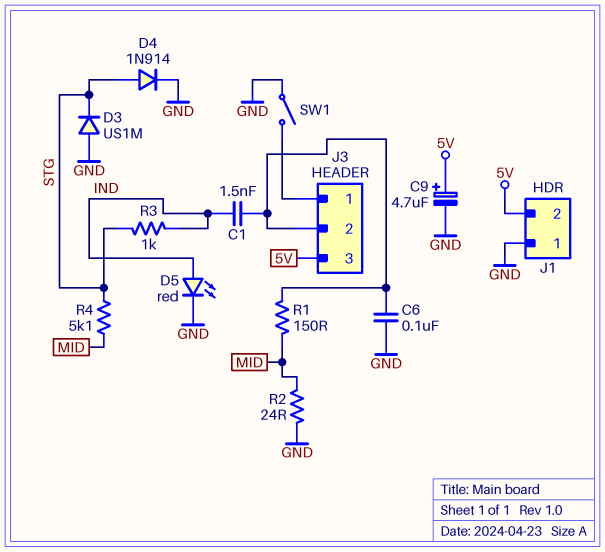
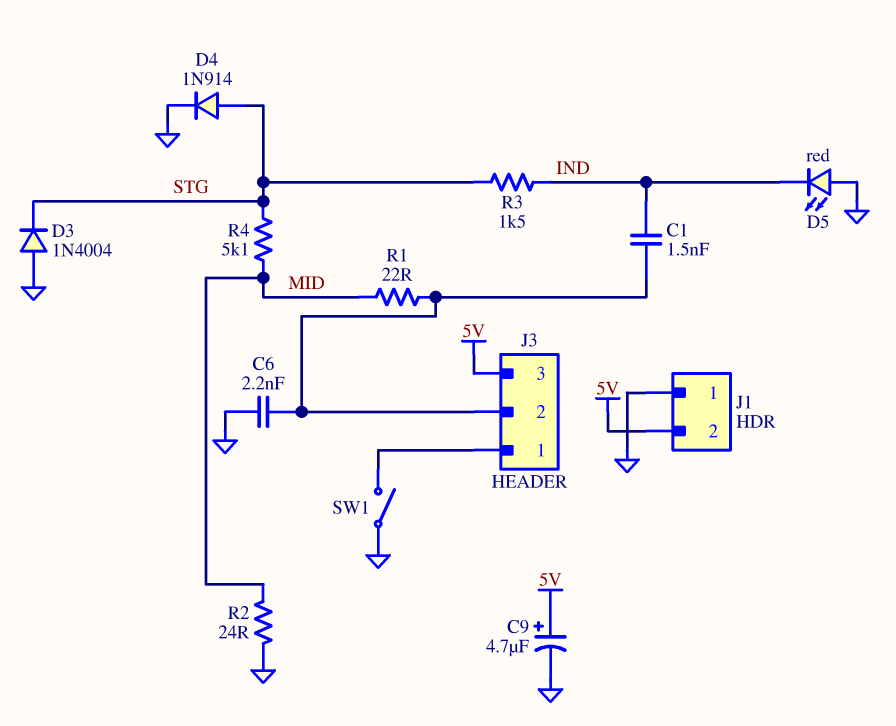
C6: 100nF (GND, J3/2) -> 2.2nF (GND, J3/2)
D3: diode US1M (A GND, K STG) -> diode 1N4004 (A GND, K STG)
D5: LED red (A IND, K GND) -> LED red (A GND, K IND)
R1: 150 (J3/2, MID) -> 22 (J3/2, MID)
R3: 1k (IND, STG) -> 1.5k (IND, STG)

